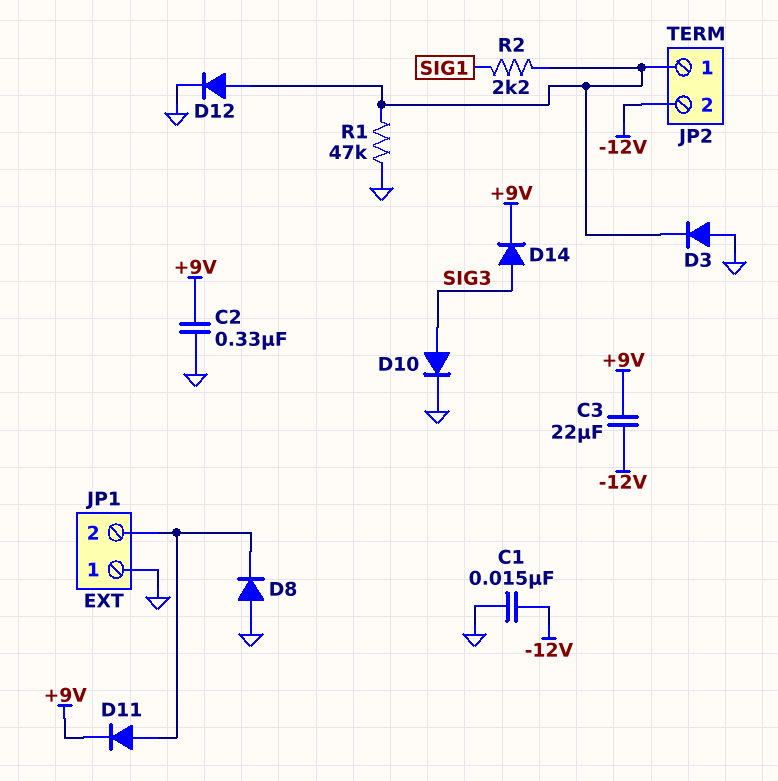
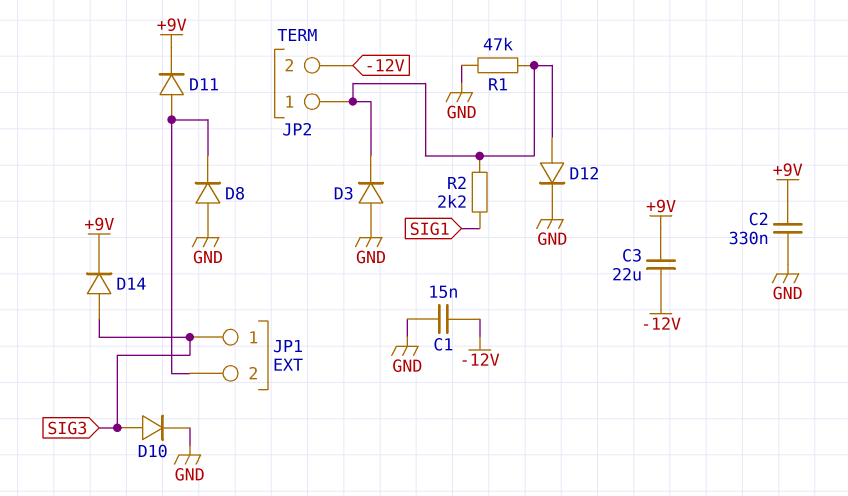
JP1 pin 1: GND -> SIG3

